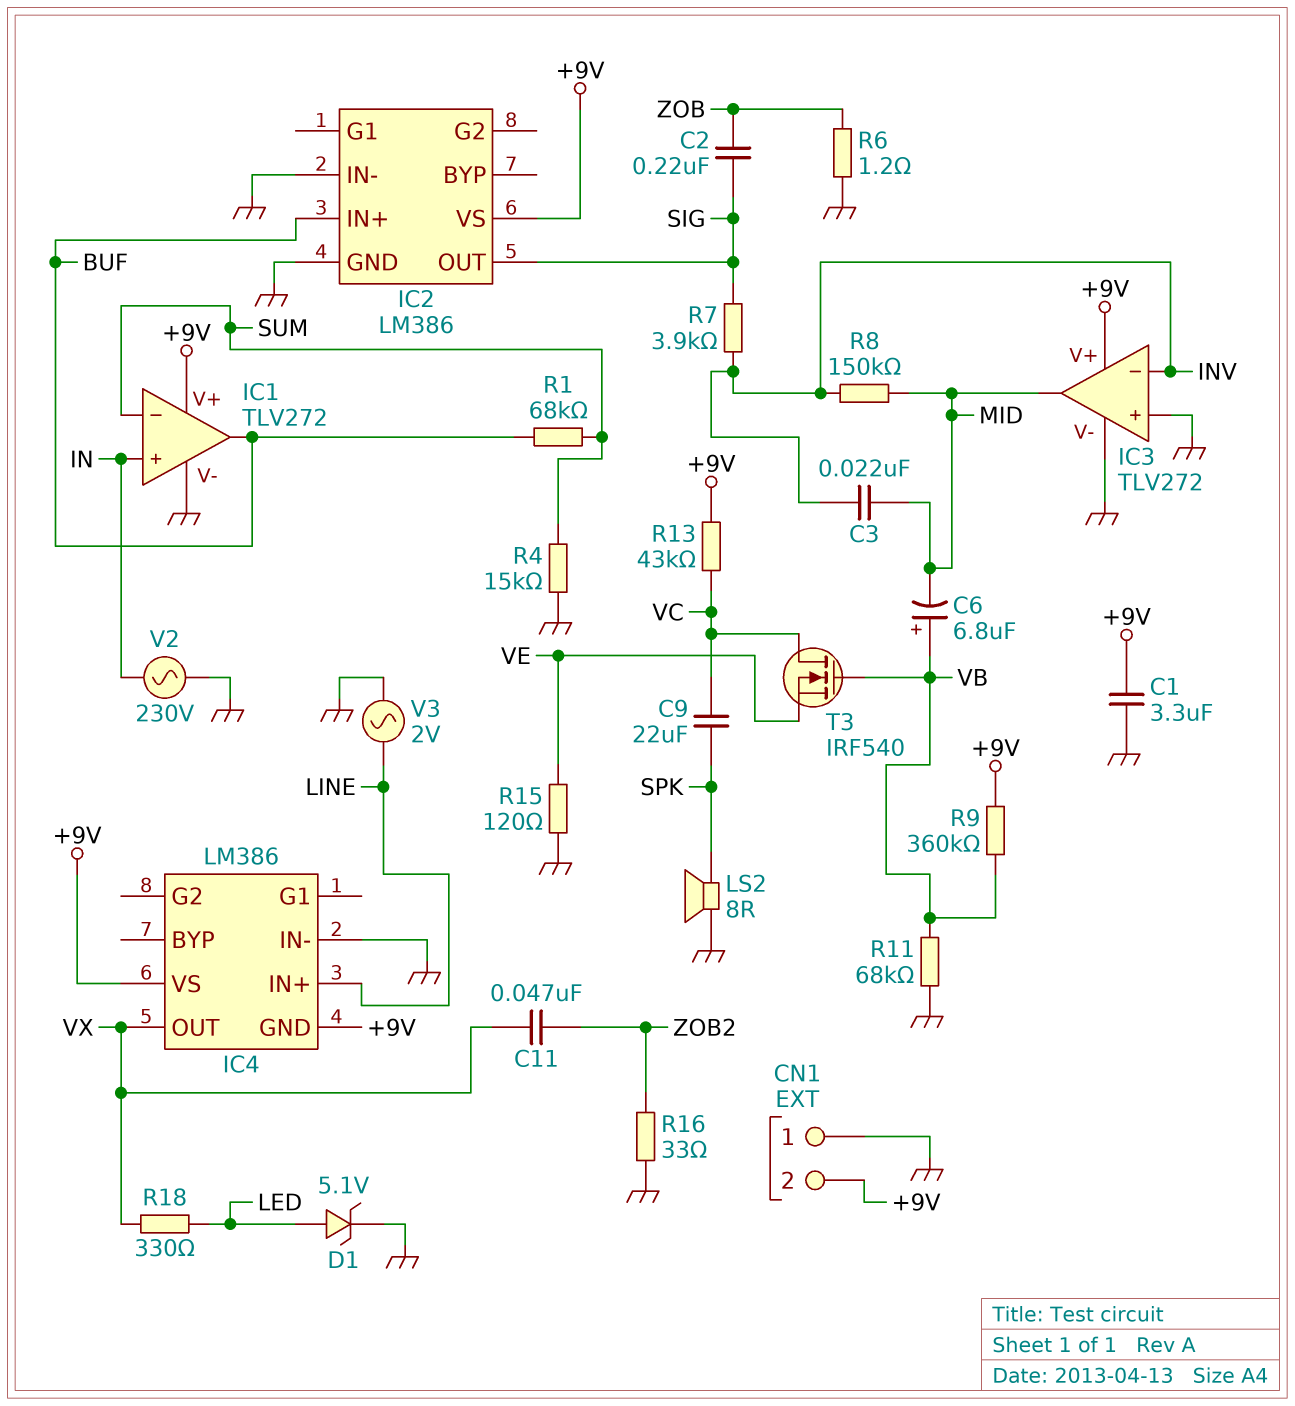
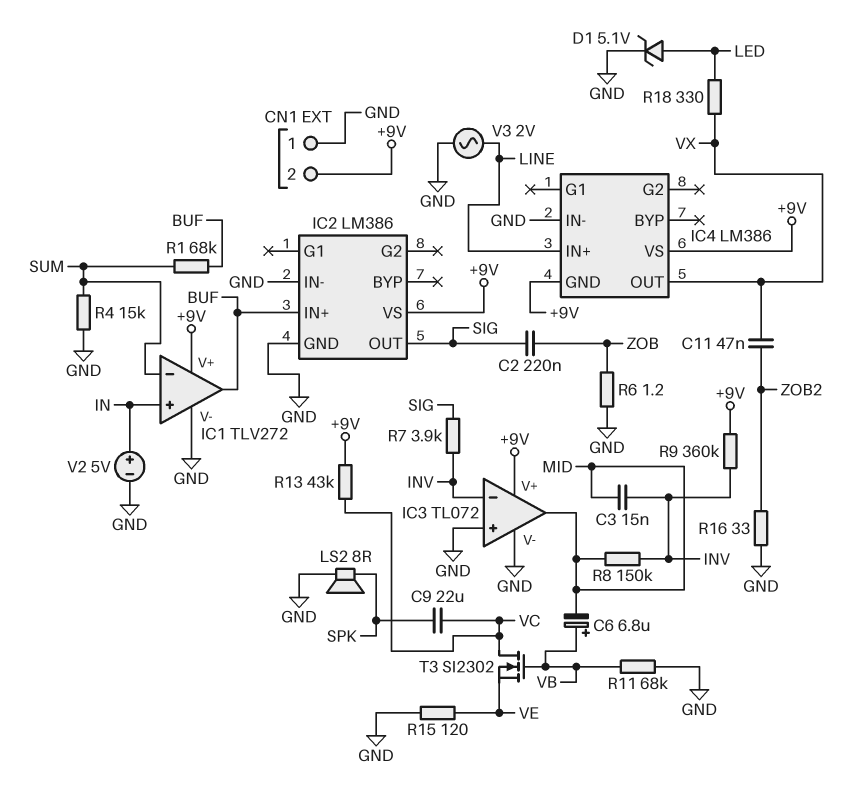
C1: 3.3uF (+9V, GND) -> none
C3: 22nF (INV, MID) -> 15nF (INV, MID)
IC3: TLV272 -> TL072
R9: 360k (+9V, VB) -> 360k (+9V, INV)
T3: NMOS IRF540 (G VB, D VC, S VE) -> NMOS SI2302 (G VB, D VC, S VE)
V2: AC 230V (GND, IN) -> 5V (plus IN, minus GND)

